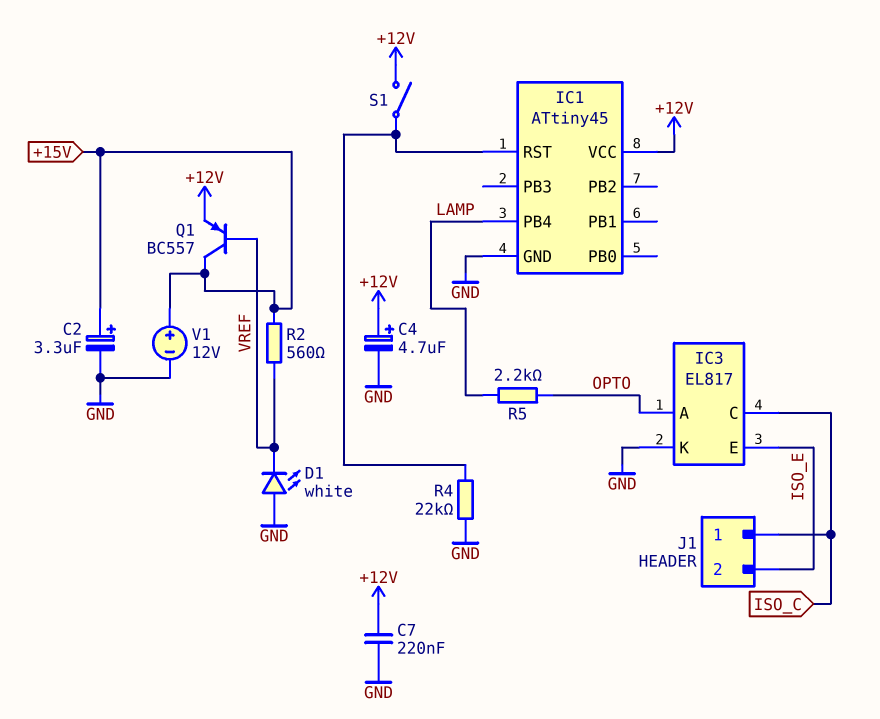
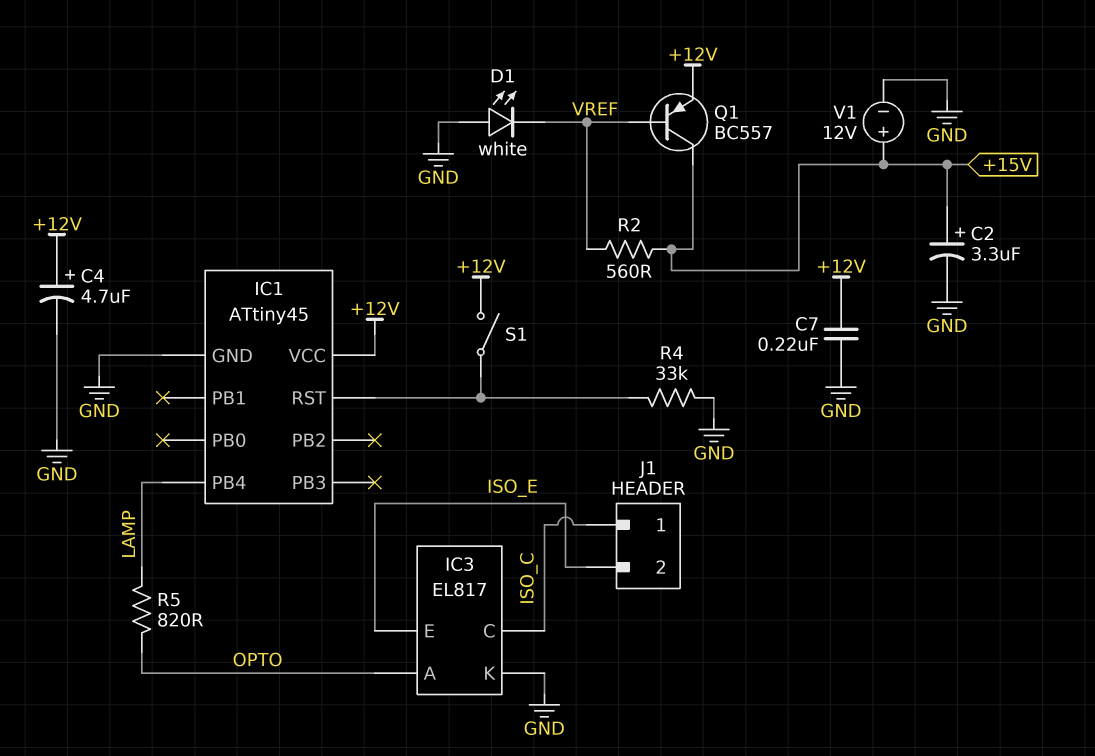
R4: 22k (GND, IC1/RST) -> 33k (GND, IC1/RST)
R5: 2.2k (LAMP, OPTO) -> 820 (LAMP, OPTO)

